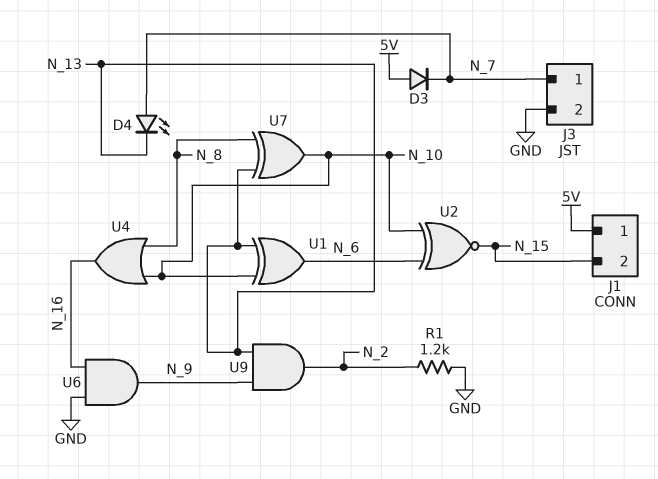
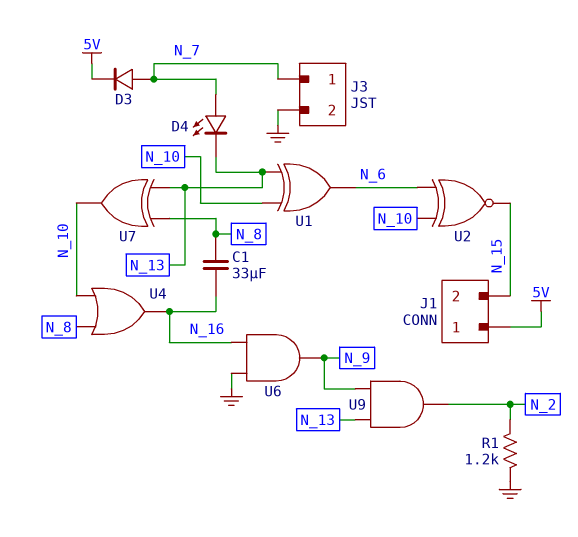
C1: none -> 33uF (N_8, N_16)
D3: diode (A 5V, K N_7) -> diode (A N_7, K 5V)

